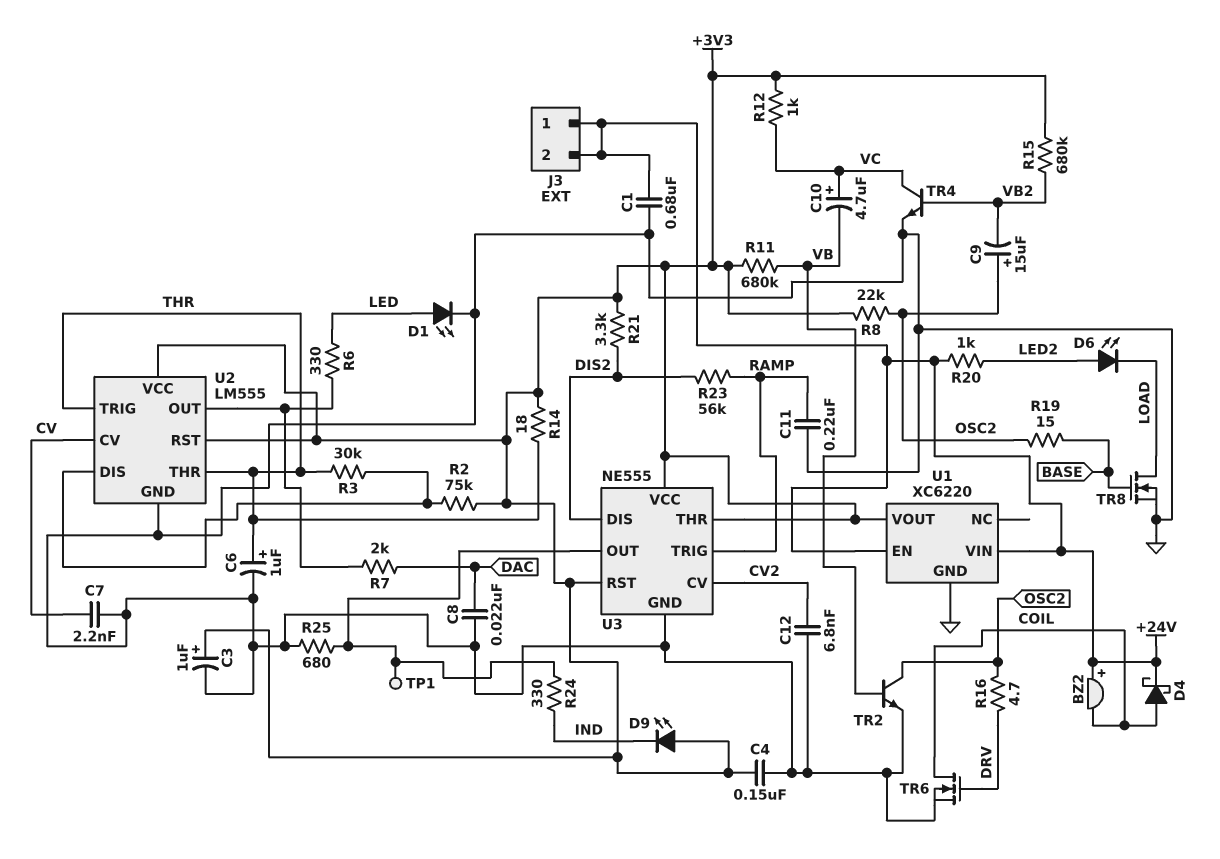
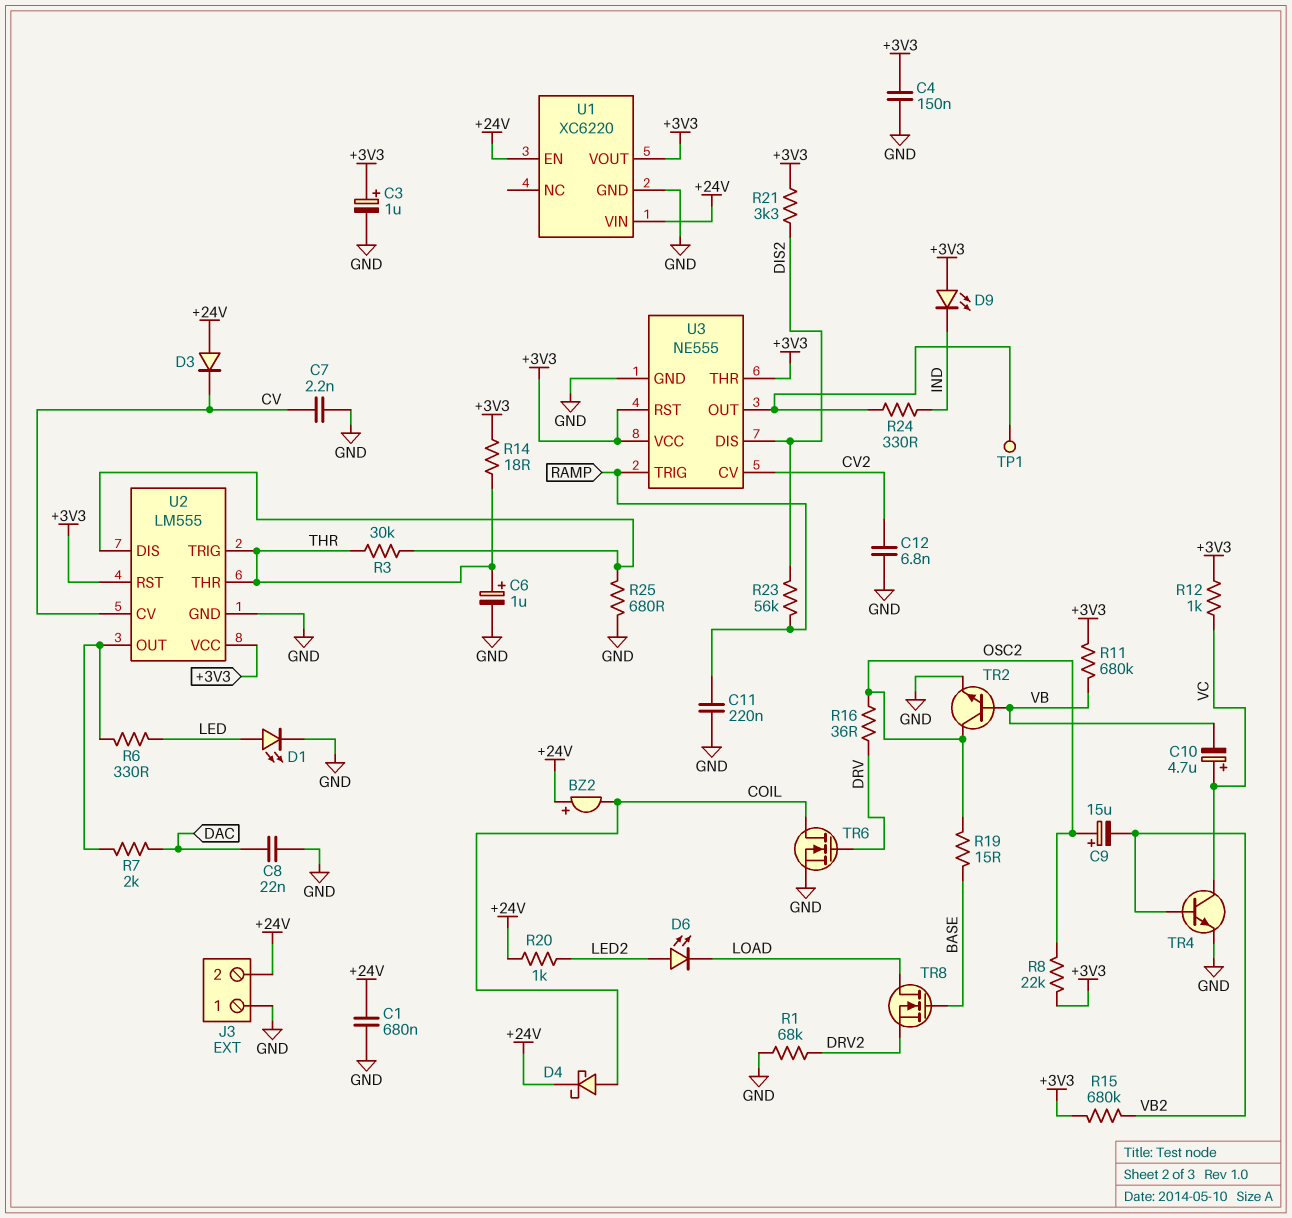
D3: none -> diode (A +24V, K CV)
J3 pin 1: +24V -> GND
R1: none -> 68k (DRV2, GND)
R2: 75k (+3V3, U2/DIS) -> none
R16: 4.7 (DRV, OSC2) -> 36 (DRV, OSC2)
R25: 680 (GND, U3/OUT) -> 680 (GND, U2/DIS)
TR8: NMOS (G BASE, D LOAD, S GND) -> NMOS (G BASE, D LOAD, S DRV2)

